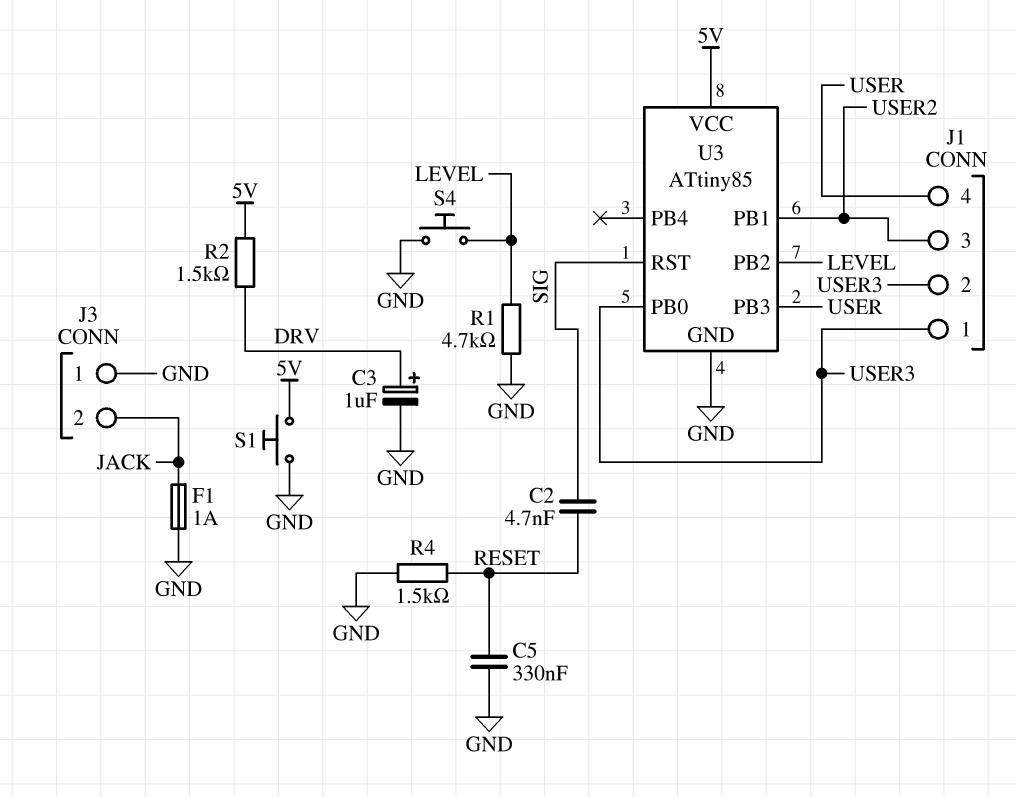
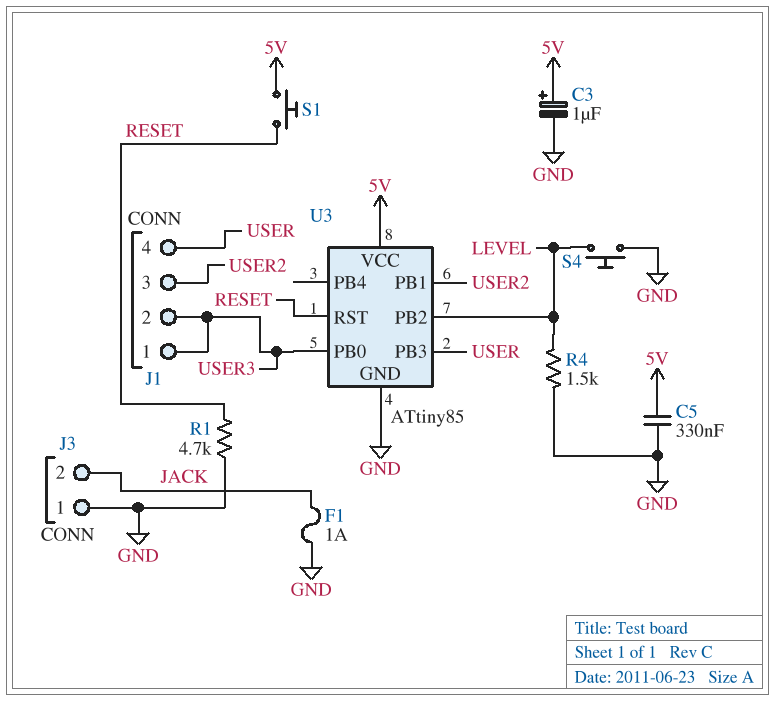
C2: 4.7nF (RESET, SIG) -> none
C3: 1uF (plus DRV, minus GND) -> 1uF (plus 5V, minus GND)
C5: 330nF (GND, RESET) -> 330nF (5V, GND)
R1: 4.7k (GND, LEVEL) -> 4.7k (GND, RESET)
R2: 1.5k (5V, DRV) -> none
R4: 1.5k (GND, RESET) -> 1.5k (GND, LEVEL)
S1: button (5V, GND) -> button (5V, RESET)
U3 pin RST: SIG -> RESET

